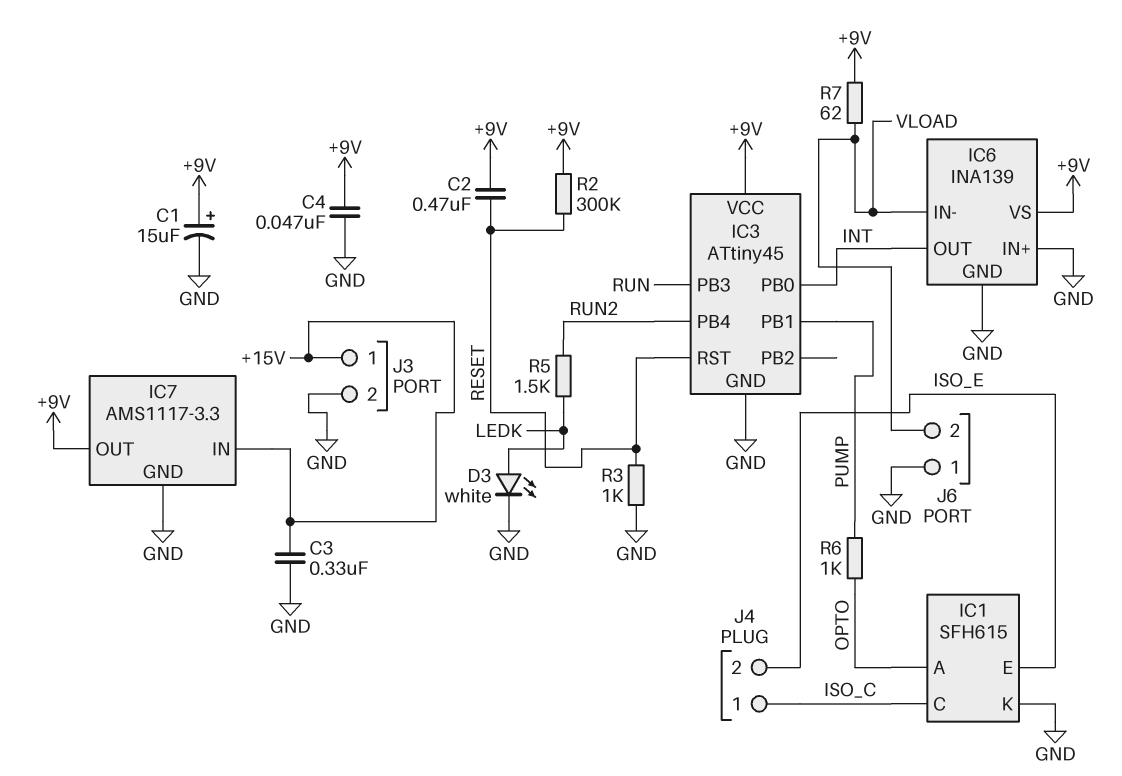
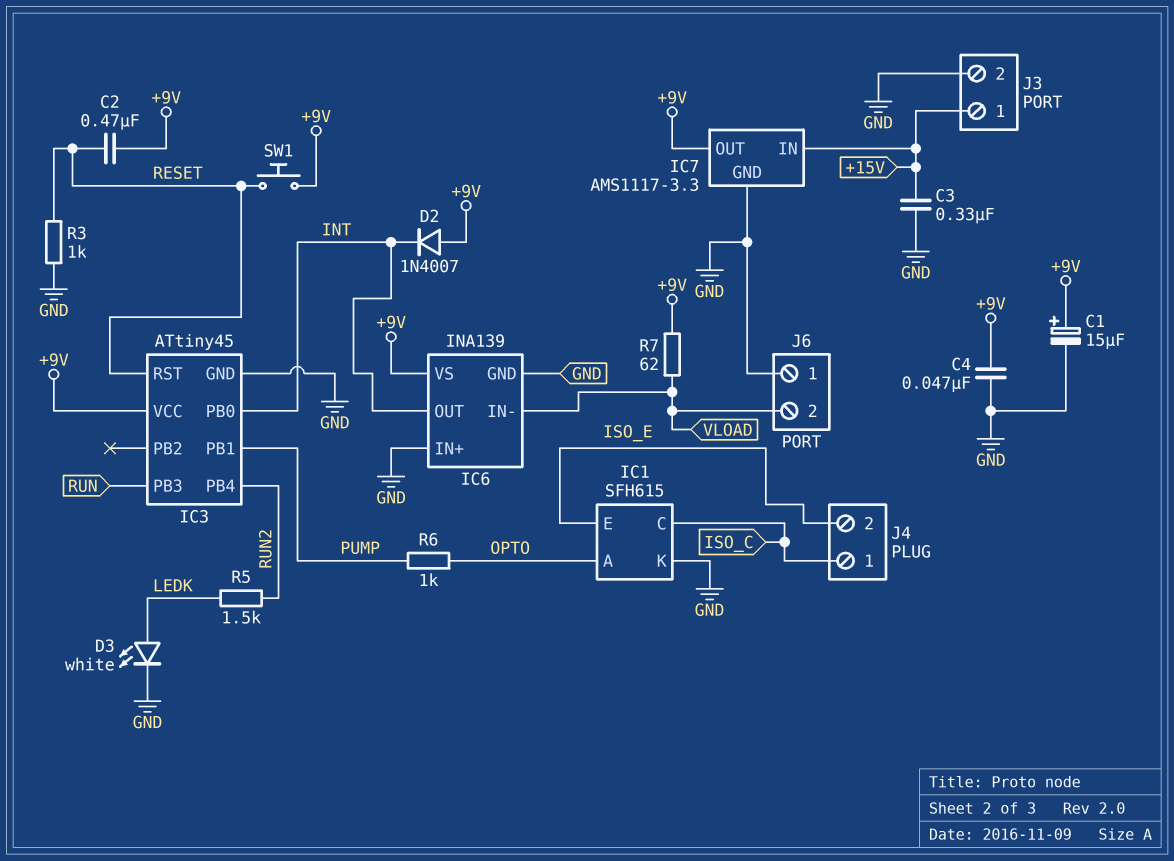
D2: none -> diode 1N4007 (A +9V, K INT)
R2: 300k (+9V, RESET) -> none
SW1: none -> button (+9V, RESET)

